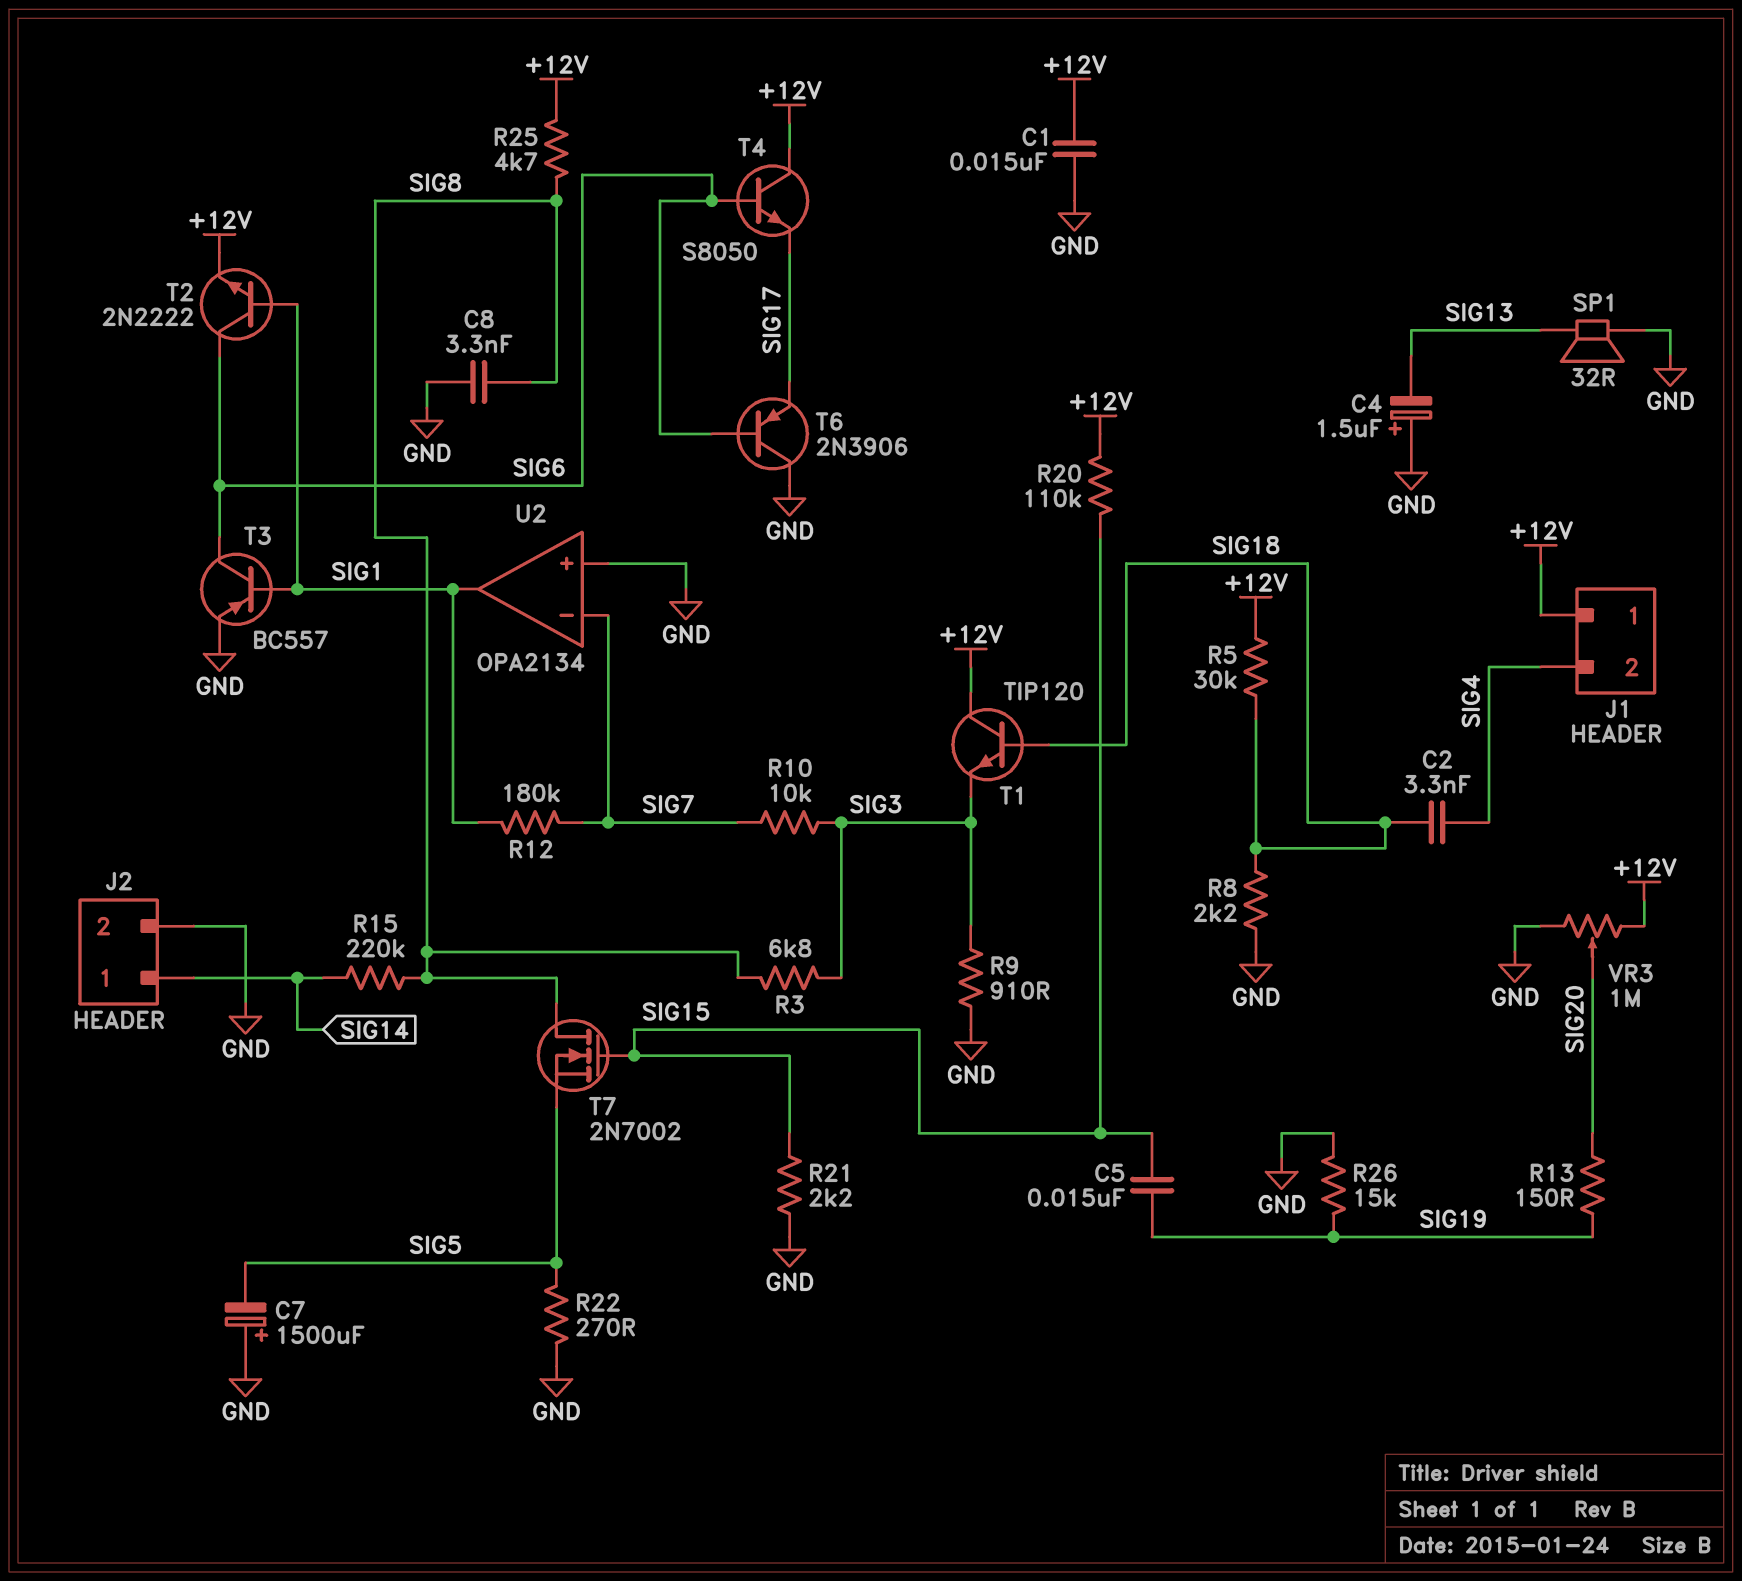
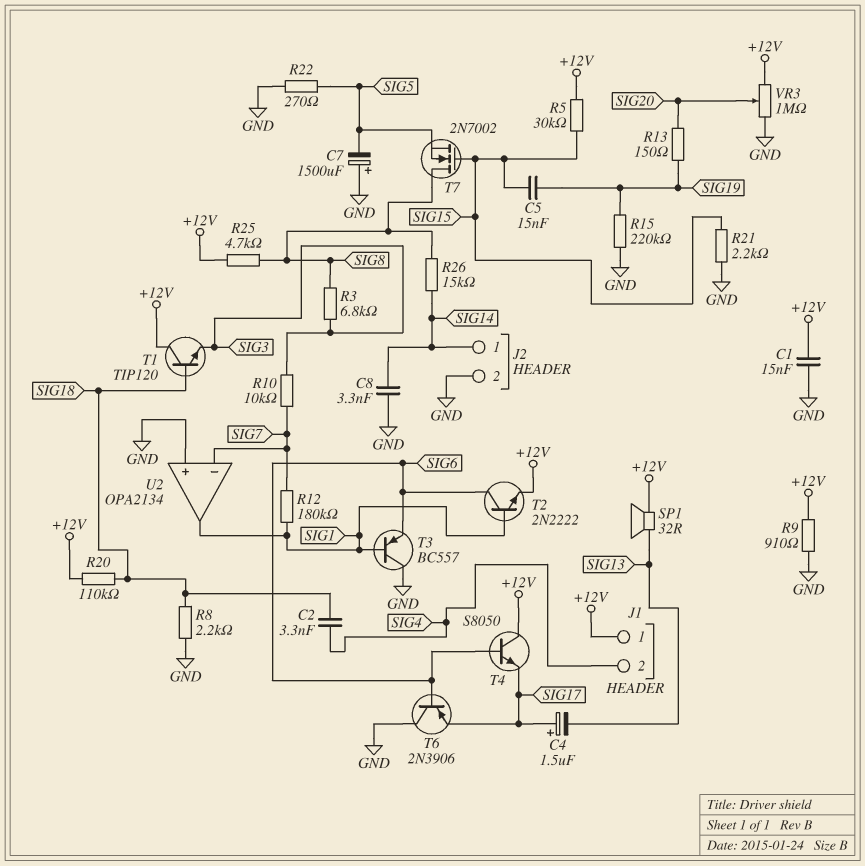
C4: 1.5uF (plus GND, minus SIG13) -> 1.5uF (plus SIG17, minus SIG13)
C8: 3.3nF (GND, SIG8) -> 3.3nF (GND, SIG14)
R5: 30k (+12V, SIG18) -> 30k (+12V, SIG15)
R9: 910 (GND, SIG3) -> 910 (+12V, GND)
R15: 220k (SIG8, SIG14) -> 220k (GND, SIG19)
R20: 110k (+12V, SIG15) -> 110k (+12V, SIG18)
R26: 15k (GND, SIG19) -> 15k (SIG8, SIG14)
SP1: speaker 32R (GND, SIG13) -> speaker 32R (+12V, SIG13)
T3: PNP BC557 (B SIG1, C SIG6, E GND) -> PNP BC557 (B SIG1, C GND, E SIG6)

